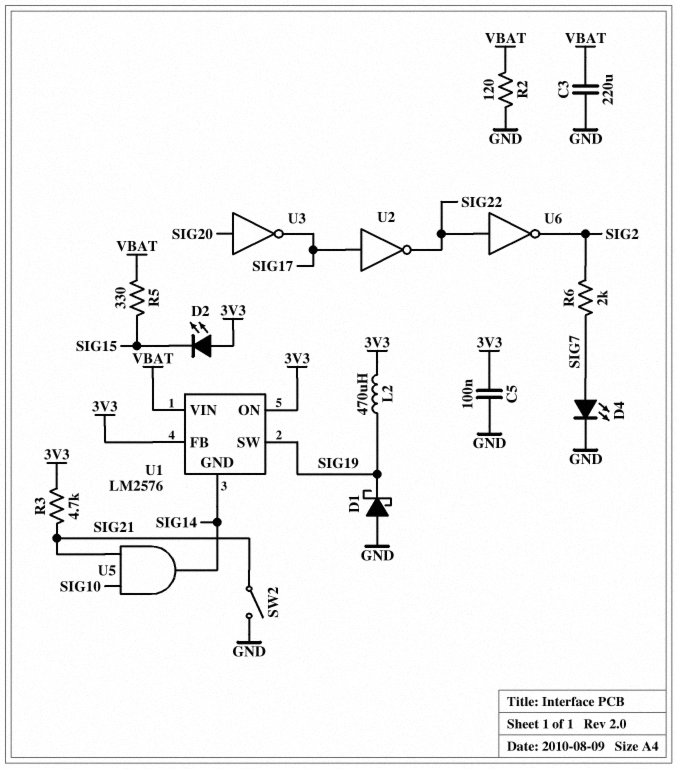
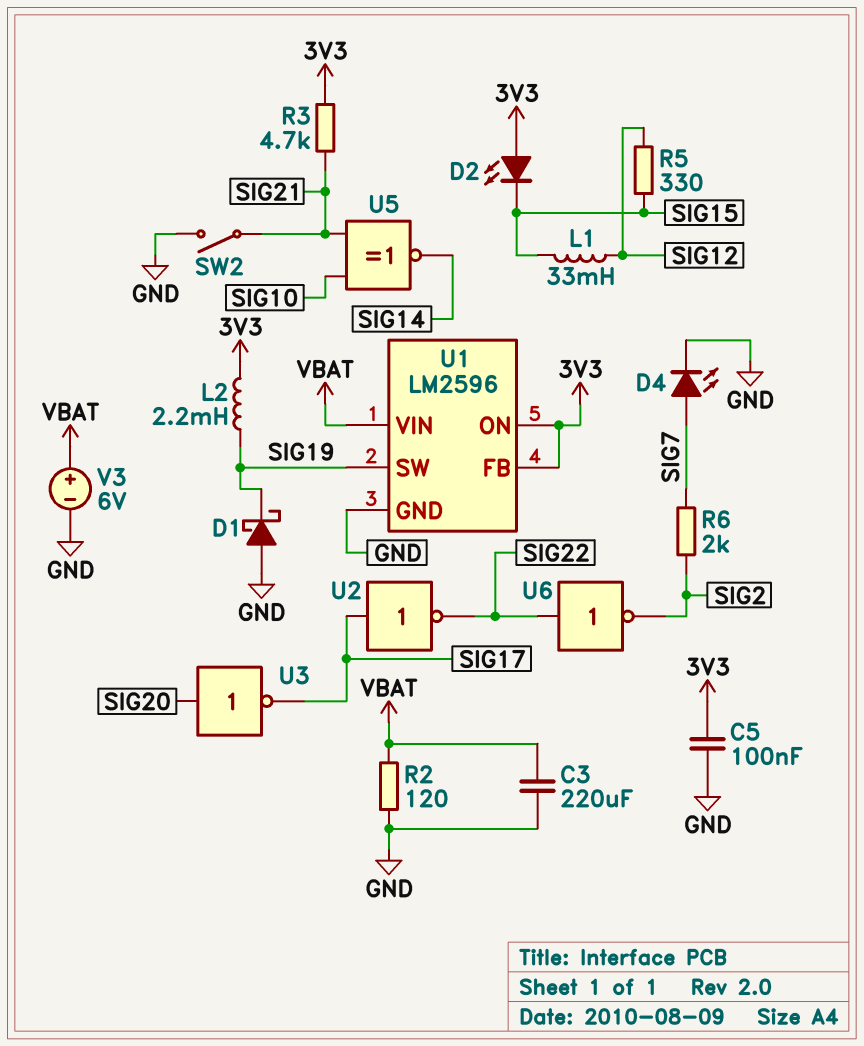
L1: none -> 33mH (SIG12, SIG15)
L2: 470uH (3V3, SIG19) -> 2.2mH (3V3, SIG19)
R5: 330 (SIG15, VBAT) -> 330 (SIG12, SIG15)
U1: LM2576 -> LM2596
U1 pin GND: SIG14 -> GND
U5: AND (in SIG10, in SIG21, out SIG14) -> XNOR (in SIG10, in SIG21, out SIG14)
V3: none -> 6V (plus VBAT, minus GND)

